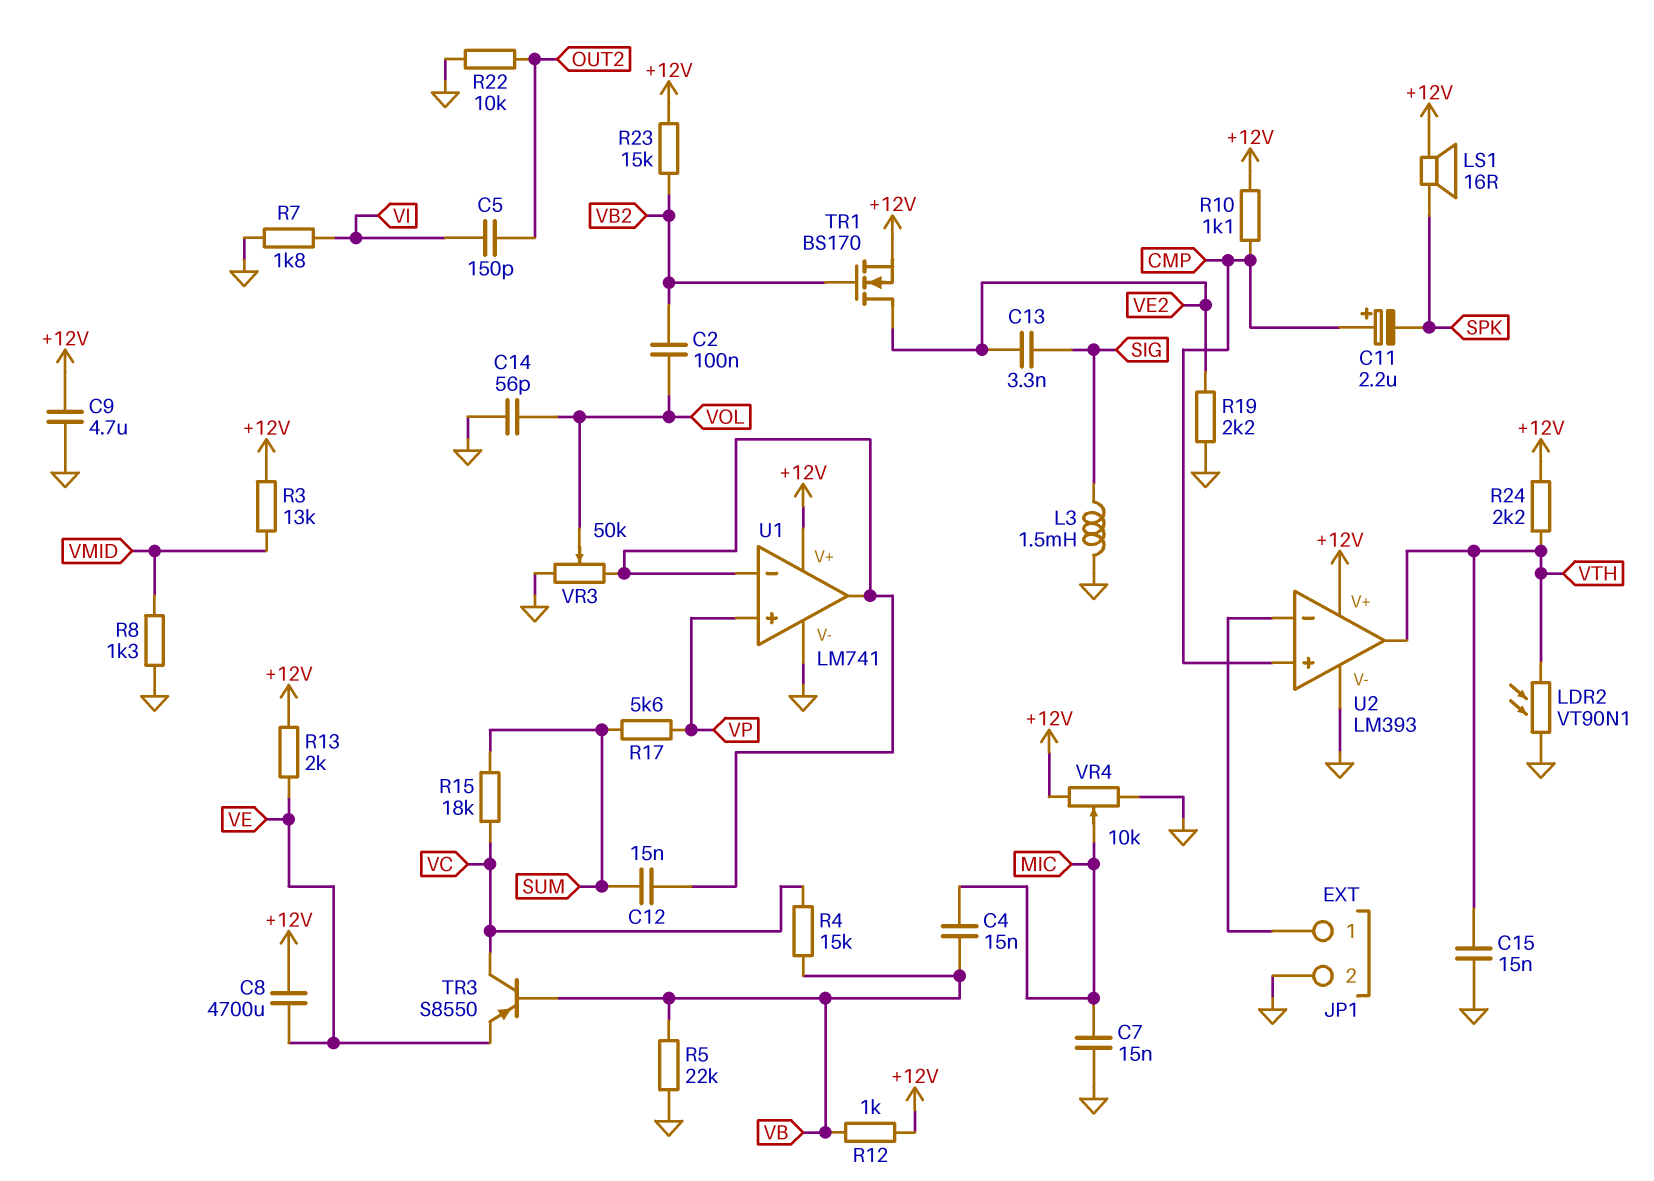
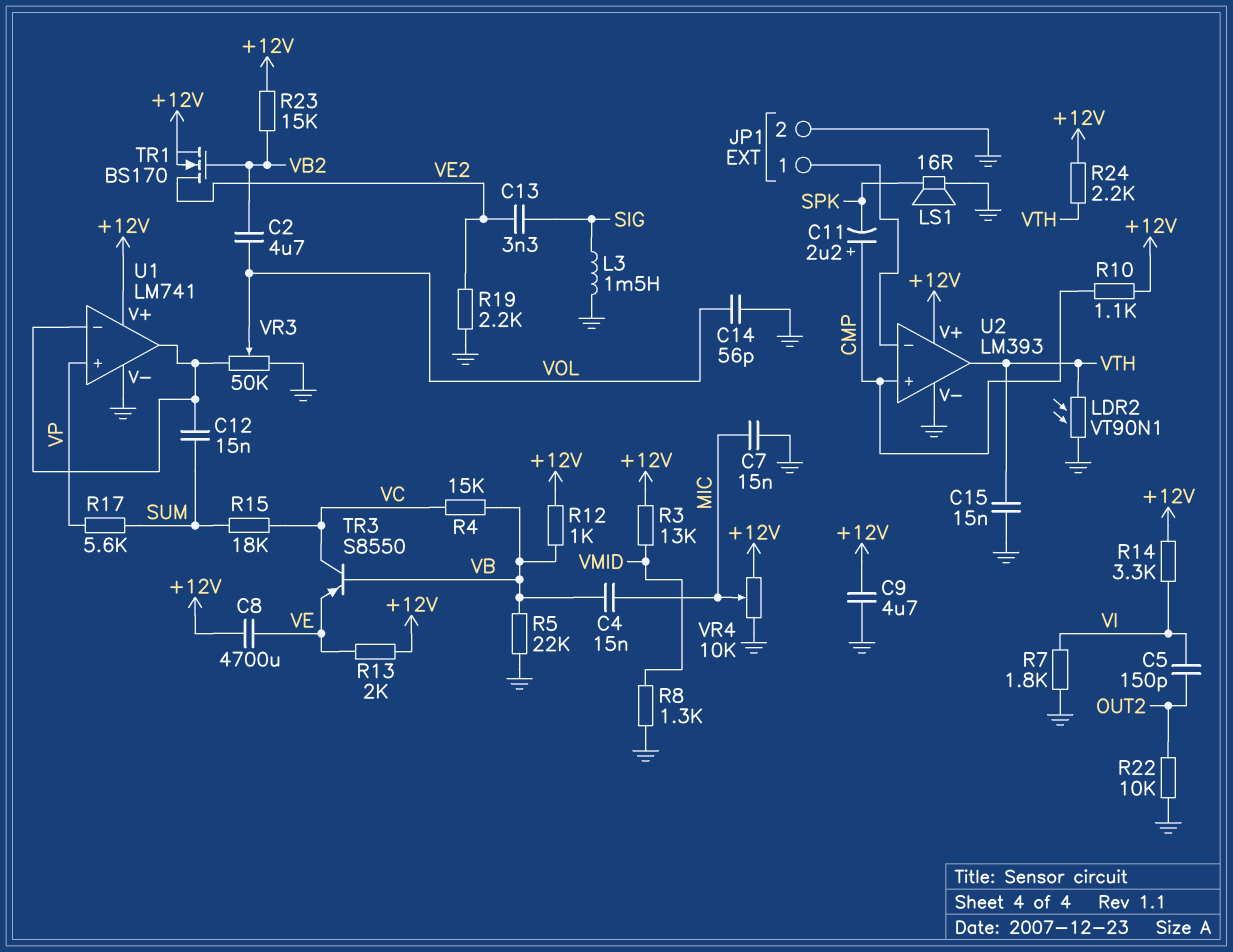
C2: 100nF (VB2, VOL) -> 4.7uF (VB2, VOL)
LS1: speaker 16R (+12V, SPK) -> speaker 16R (GND, SPK)
R14: none -> 3.3k (+12V, VI)

